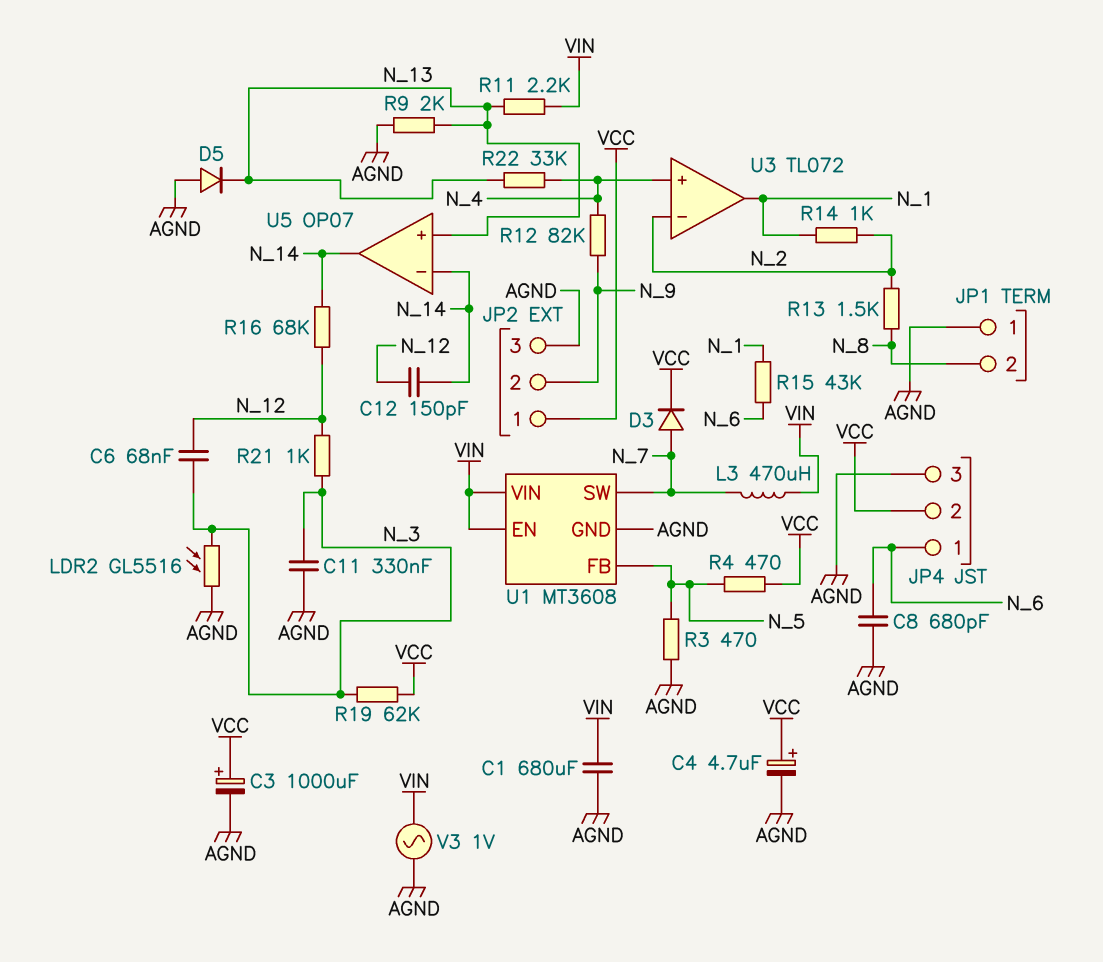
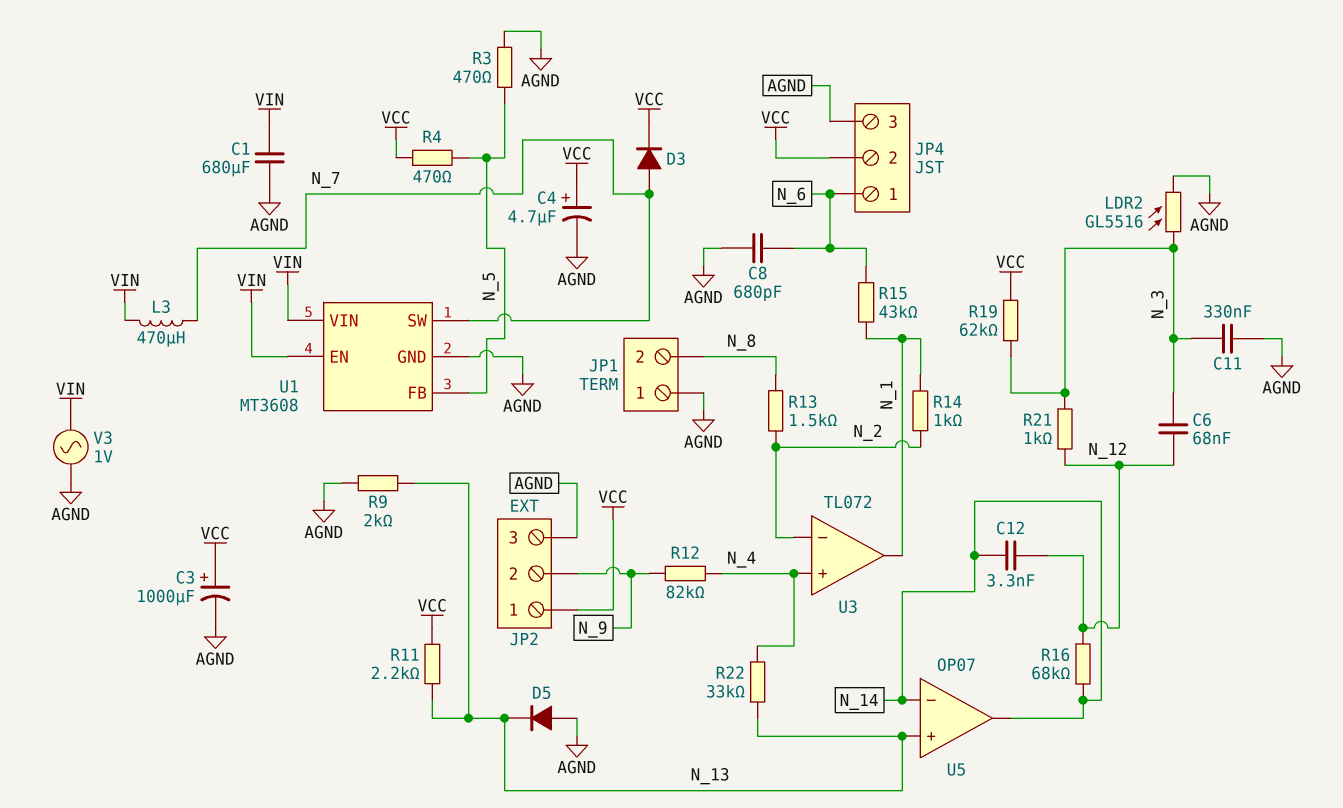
C12: 150pF (N_12, N_14) -> 3.3nF (N_12, N_14)
R11: 2.2k (N_13, VIN) -> 2.2k (N_13, VCC)

